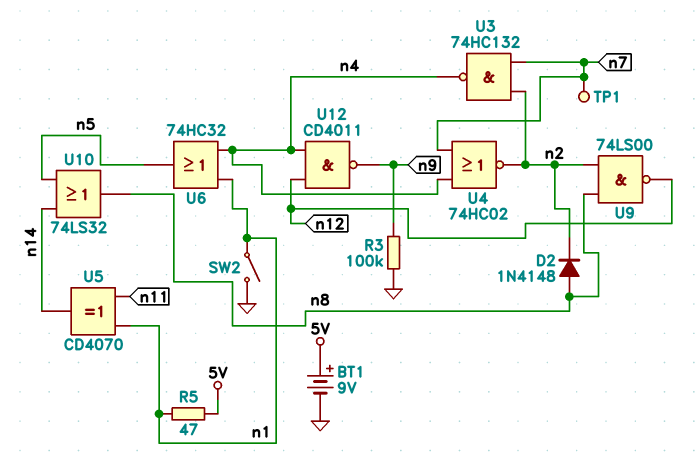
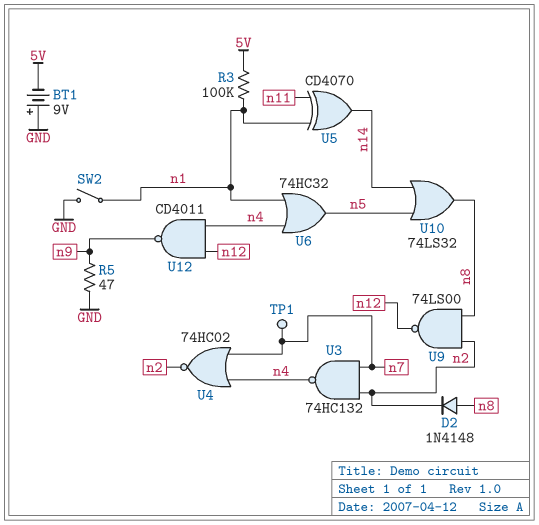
BT1: 9V (plus 5V, minus GND) -> 9V (plus GND, minus 5V)
R3: 100k (GND, n9) -> 100k (5V, n1)
R5: 47 (5V, n1) -> 47 (GND, n9)

